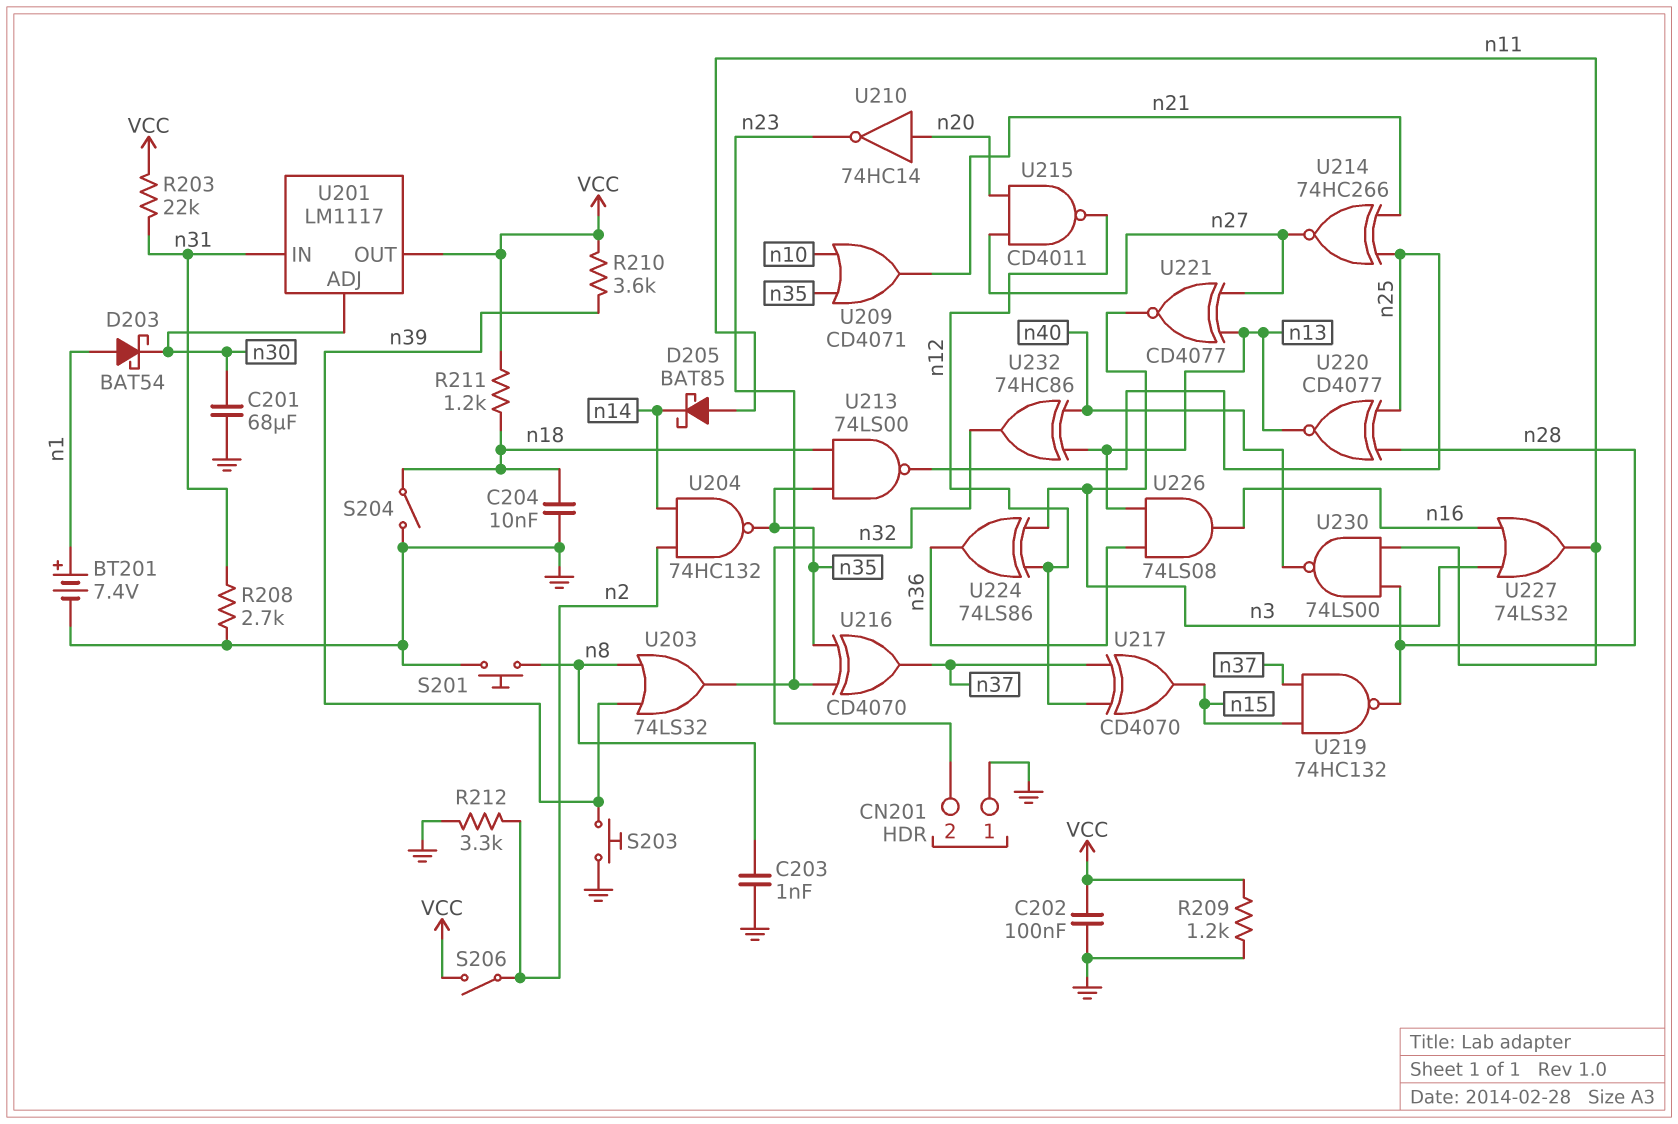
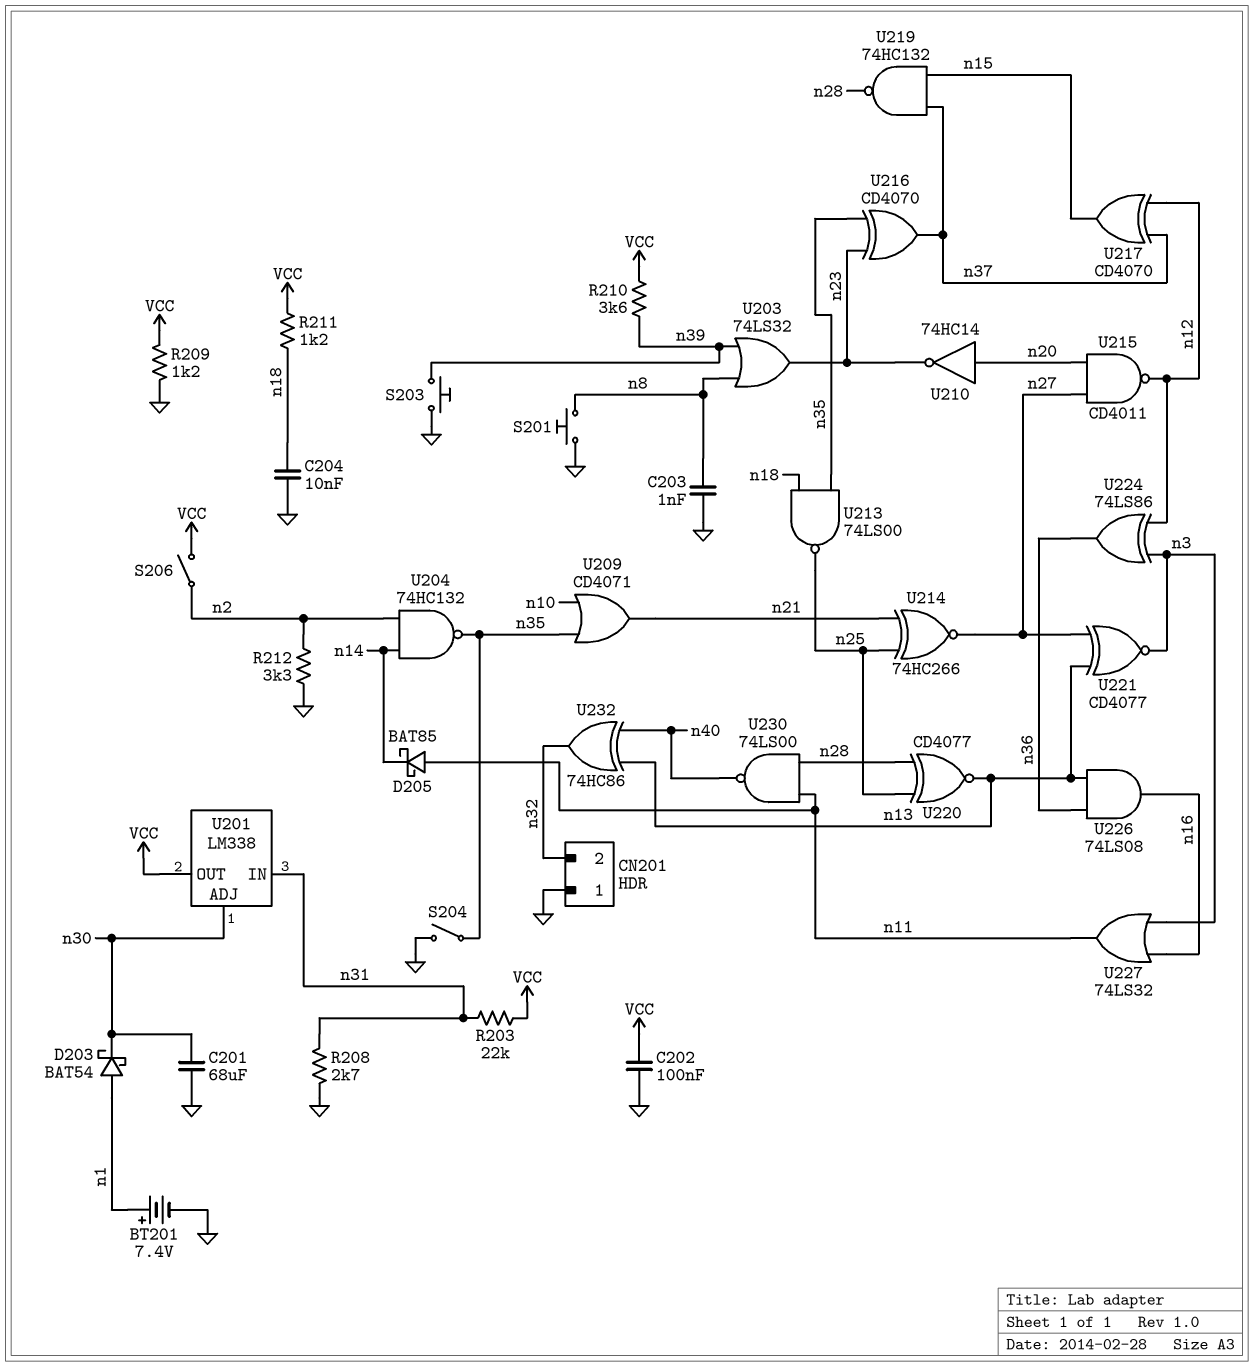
S204: switch (GND, n18) -> switch (GND, n35)
U201: LM1117 -> LM338

